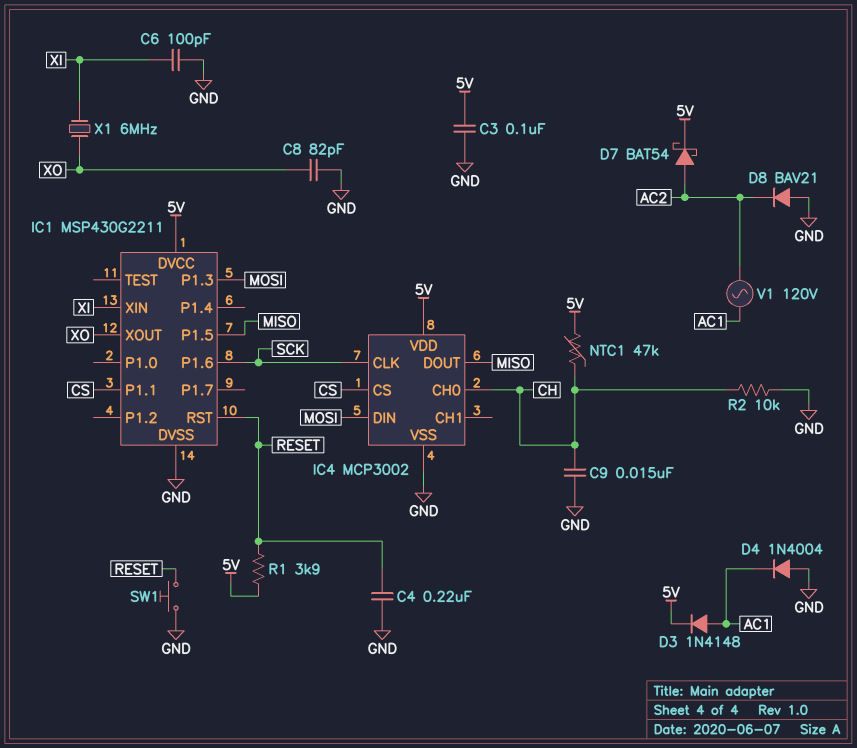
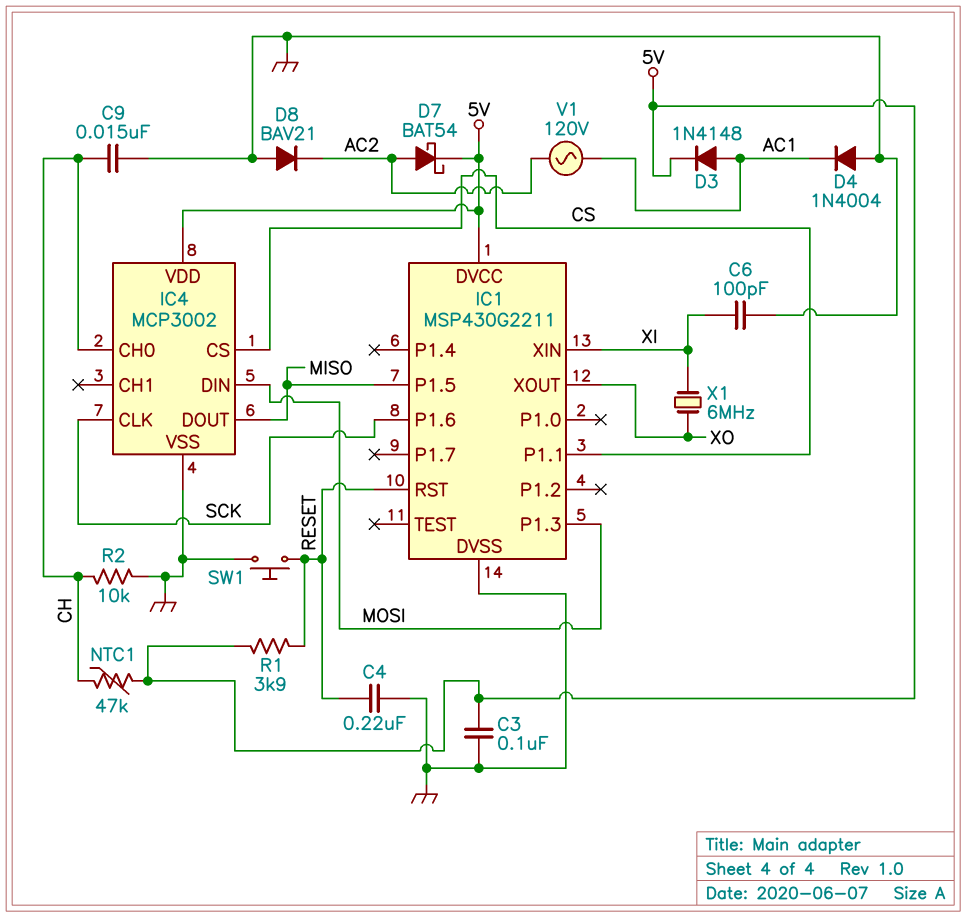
C8: 82pF (GND, XO) -> none

